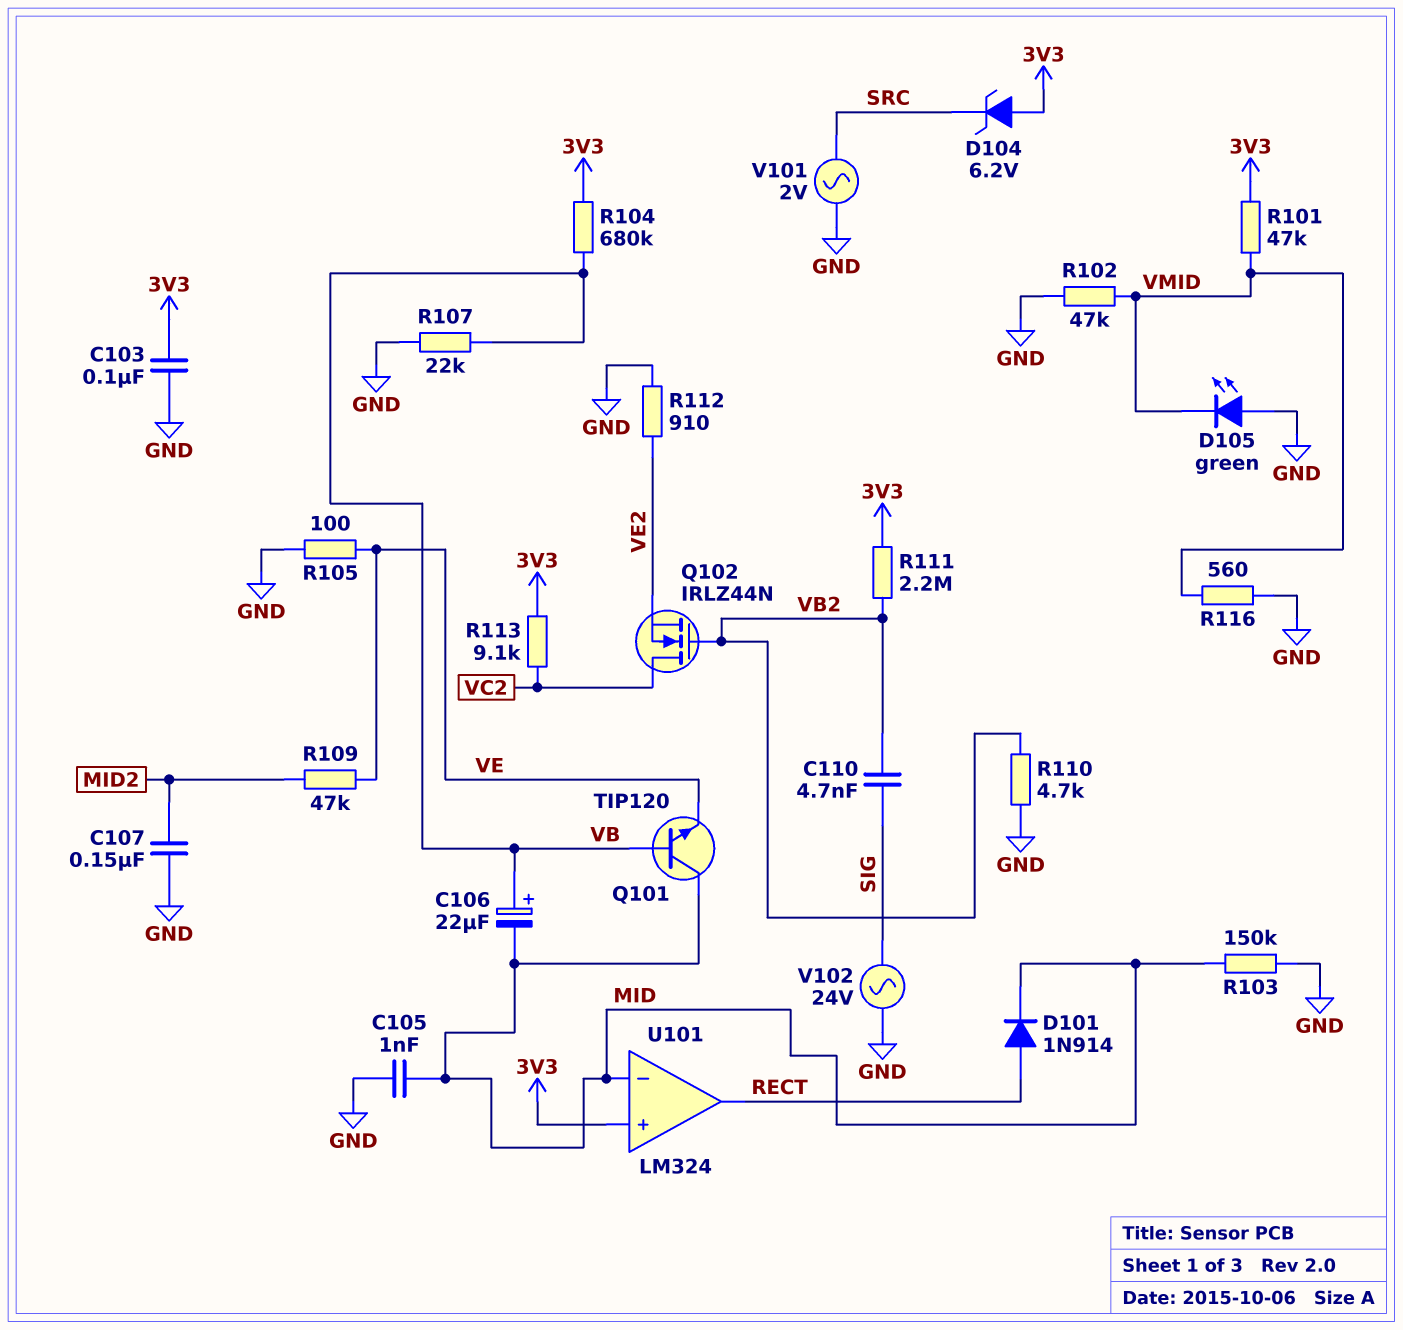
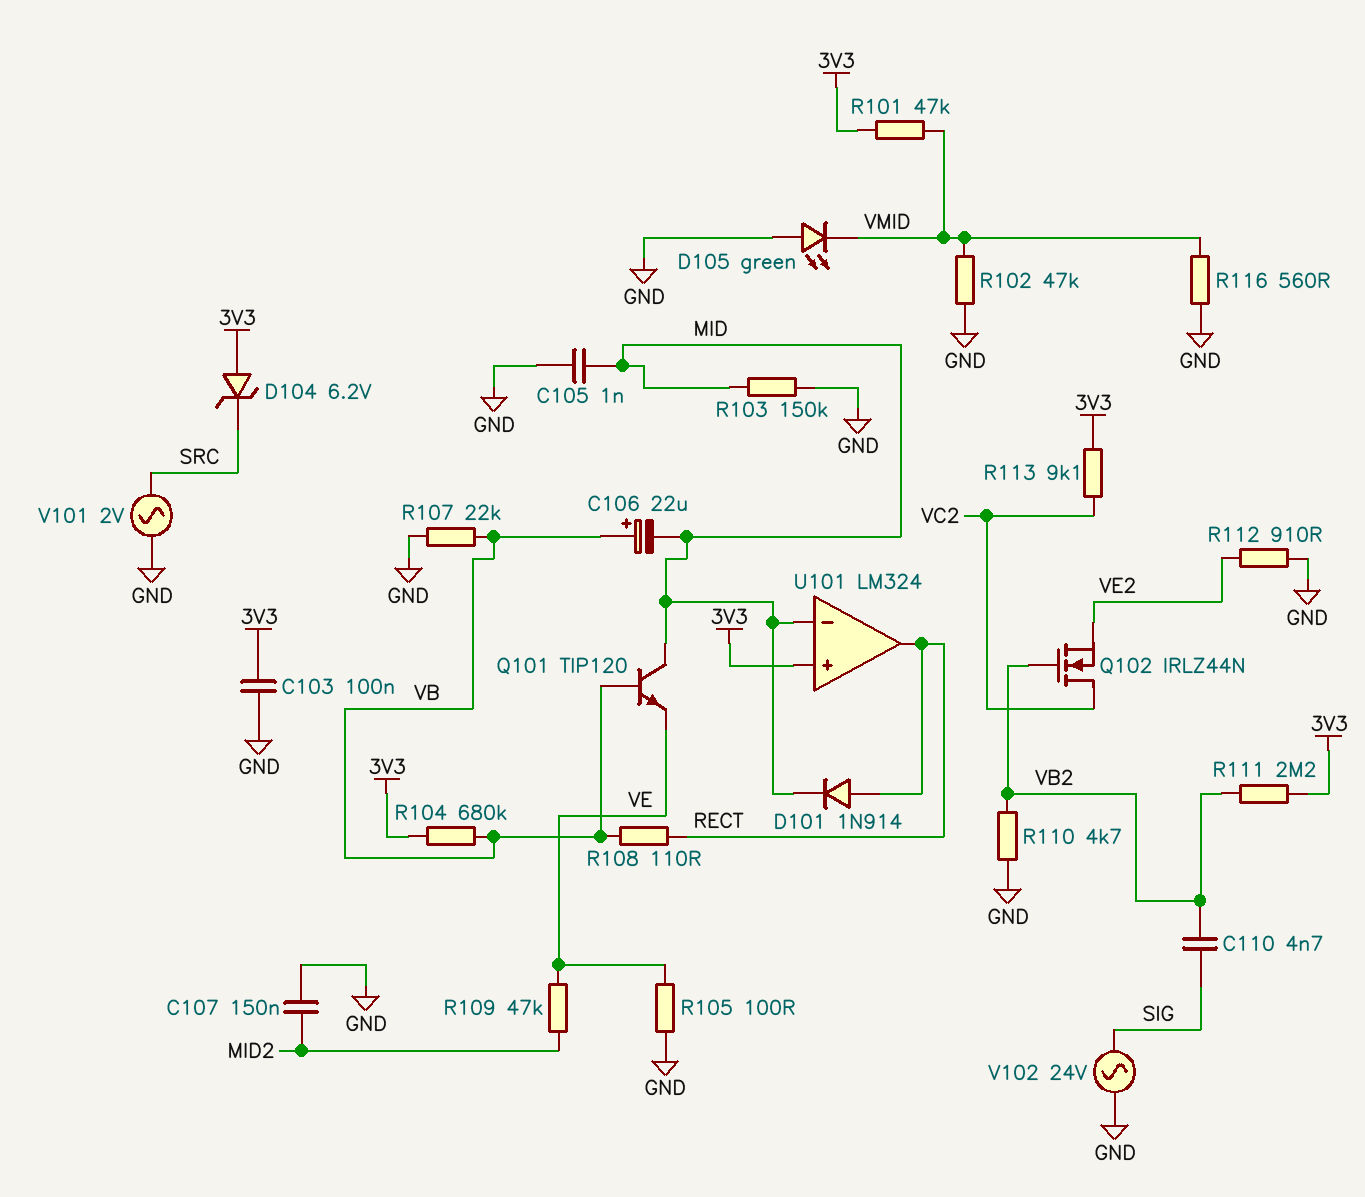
R108: none -> 110 (RECT, VB)

